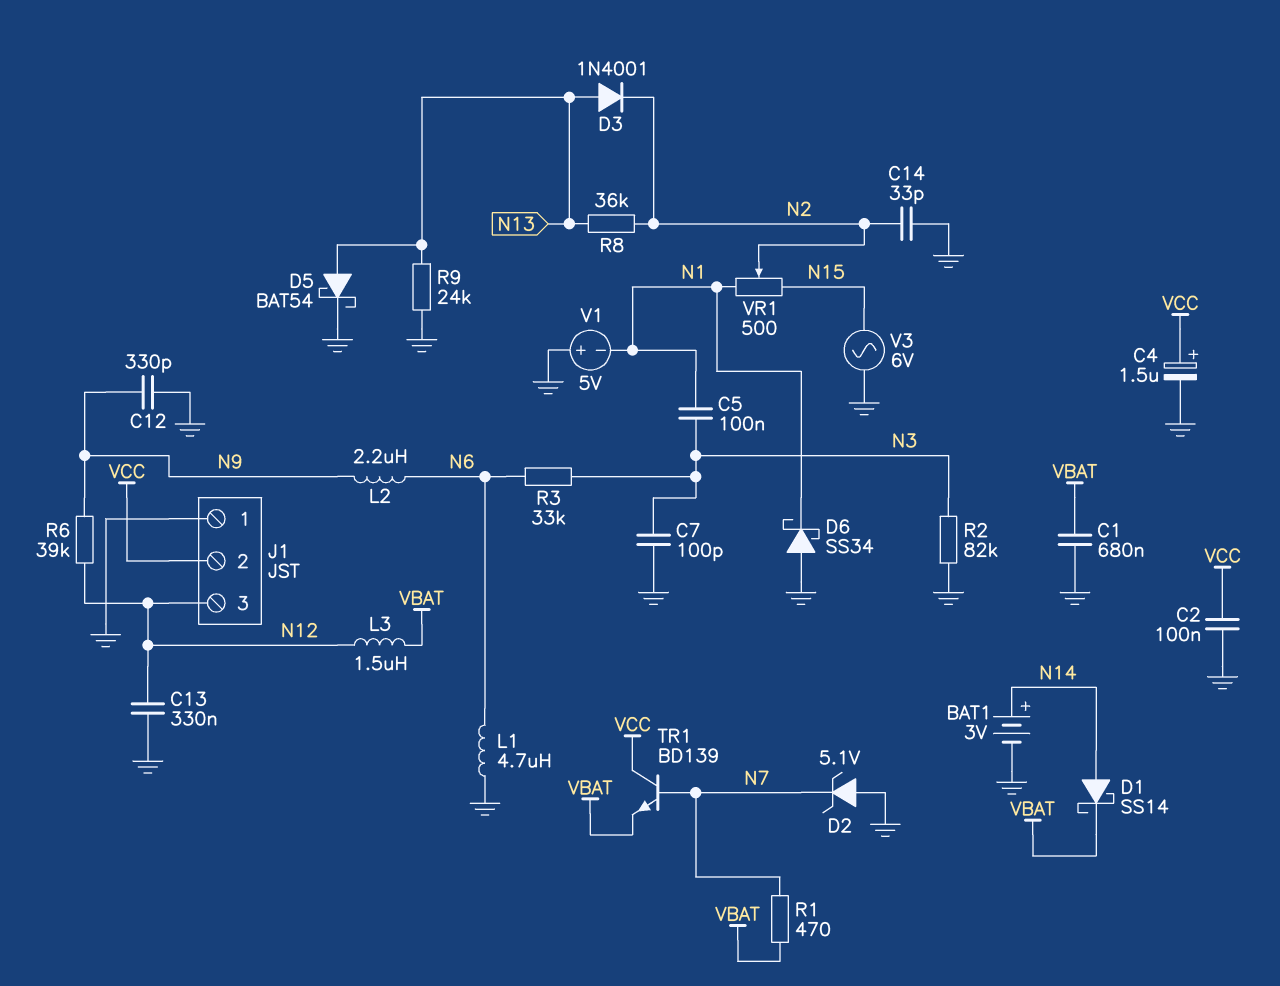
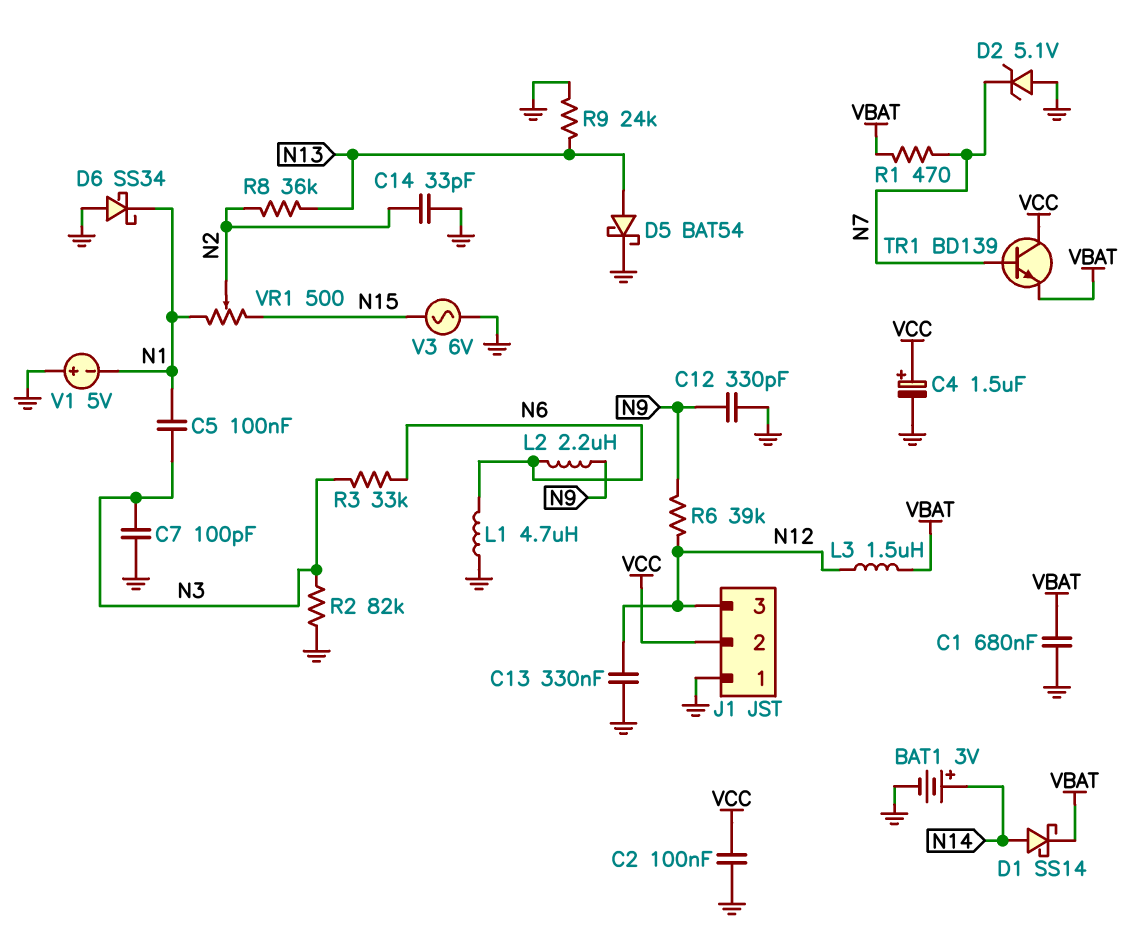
D3: diode 1N4001 (A N13, K N2) -> none

